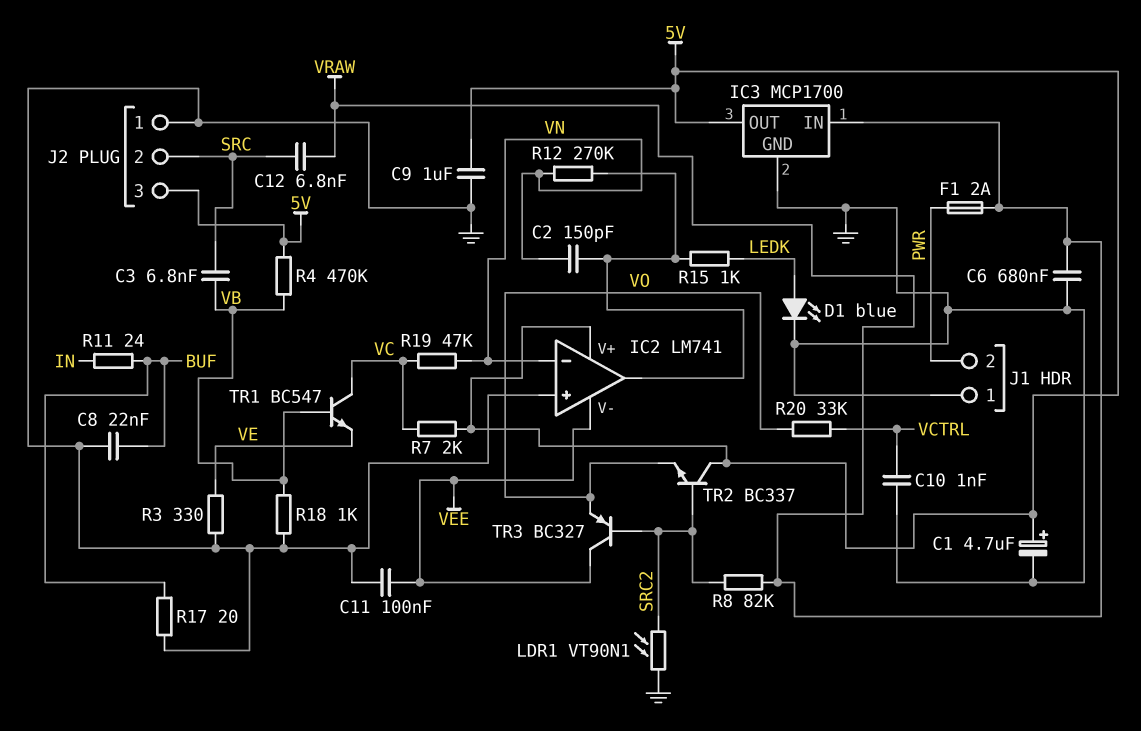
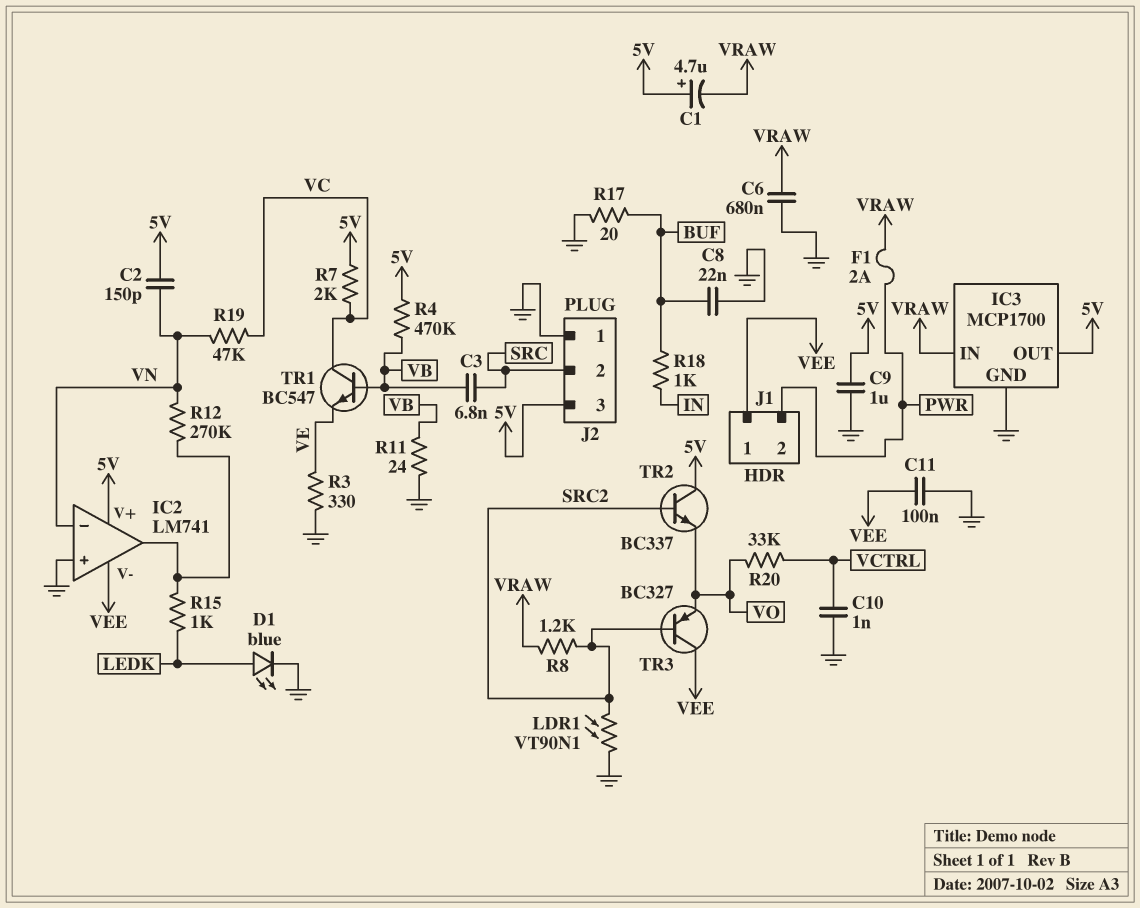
C1: 4.7uF (plus 5V, minus GND) -> 4.7uF (plus 5V, minus VRAW)
C2: 150pF (IC2/out, VN) -> 150pF (5V, VN)
C12: 6.8nF (SRC, VRAW) -> none
J1 pin 1: GND -> VEE
R8: 82k (SRC2, VRAW) -> 1.2k (SRC2, VRAW)
R11: 24 (BUF, IN) -> 24 (GND, VB)
R18: 1k (GND, VB) -> 1k (BUF, IN)

